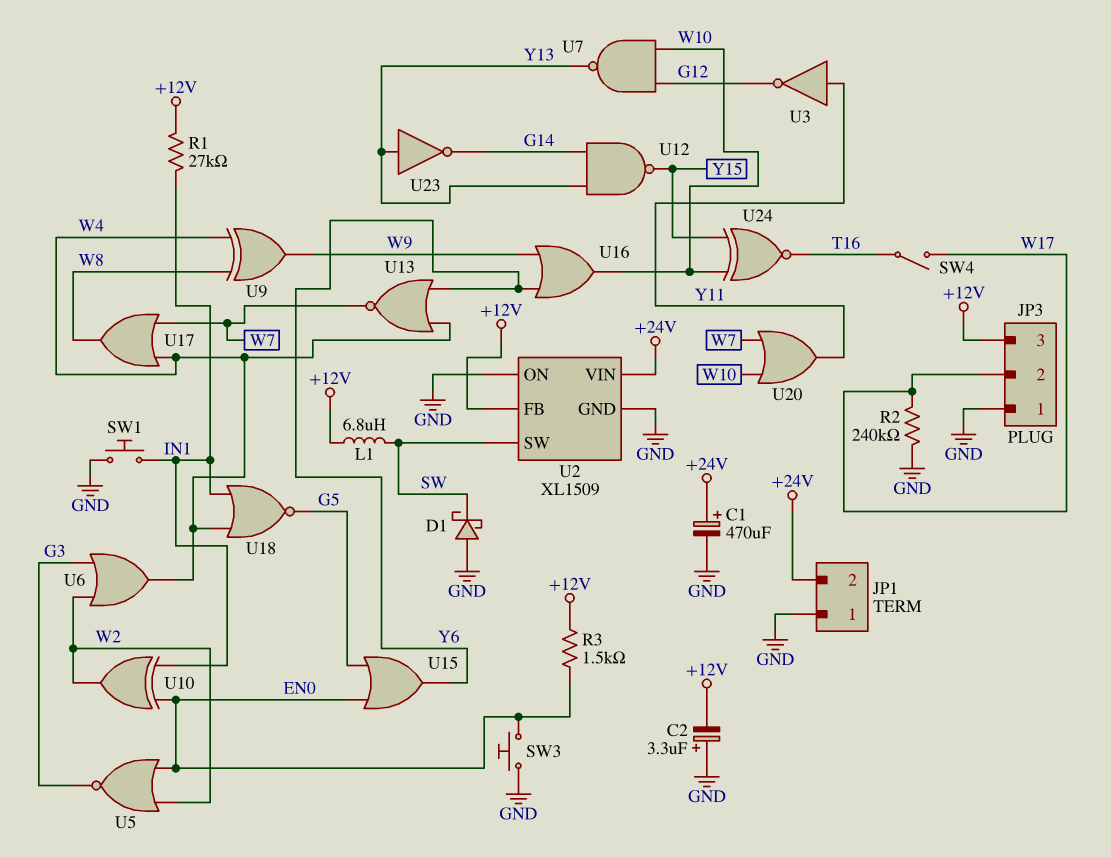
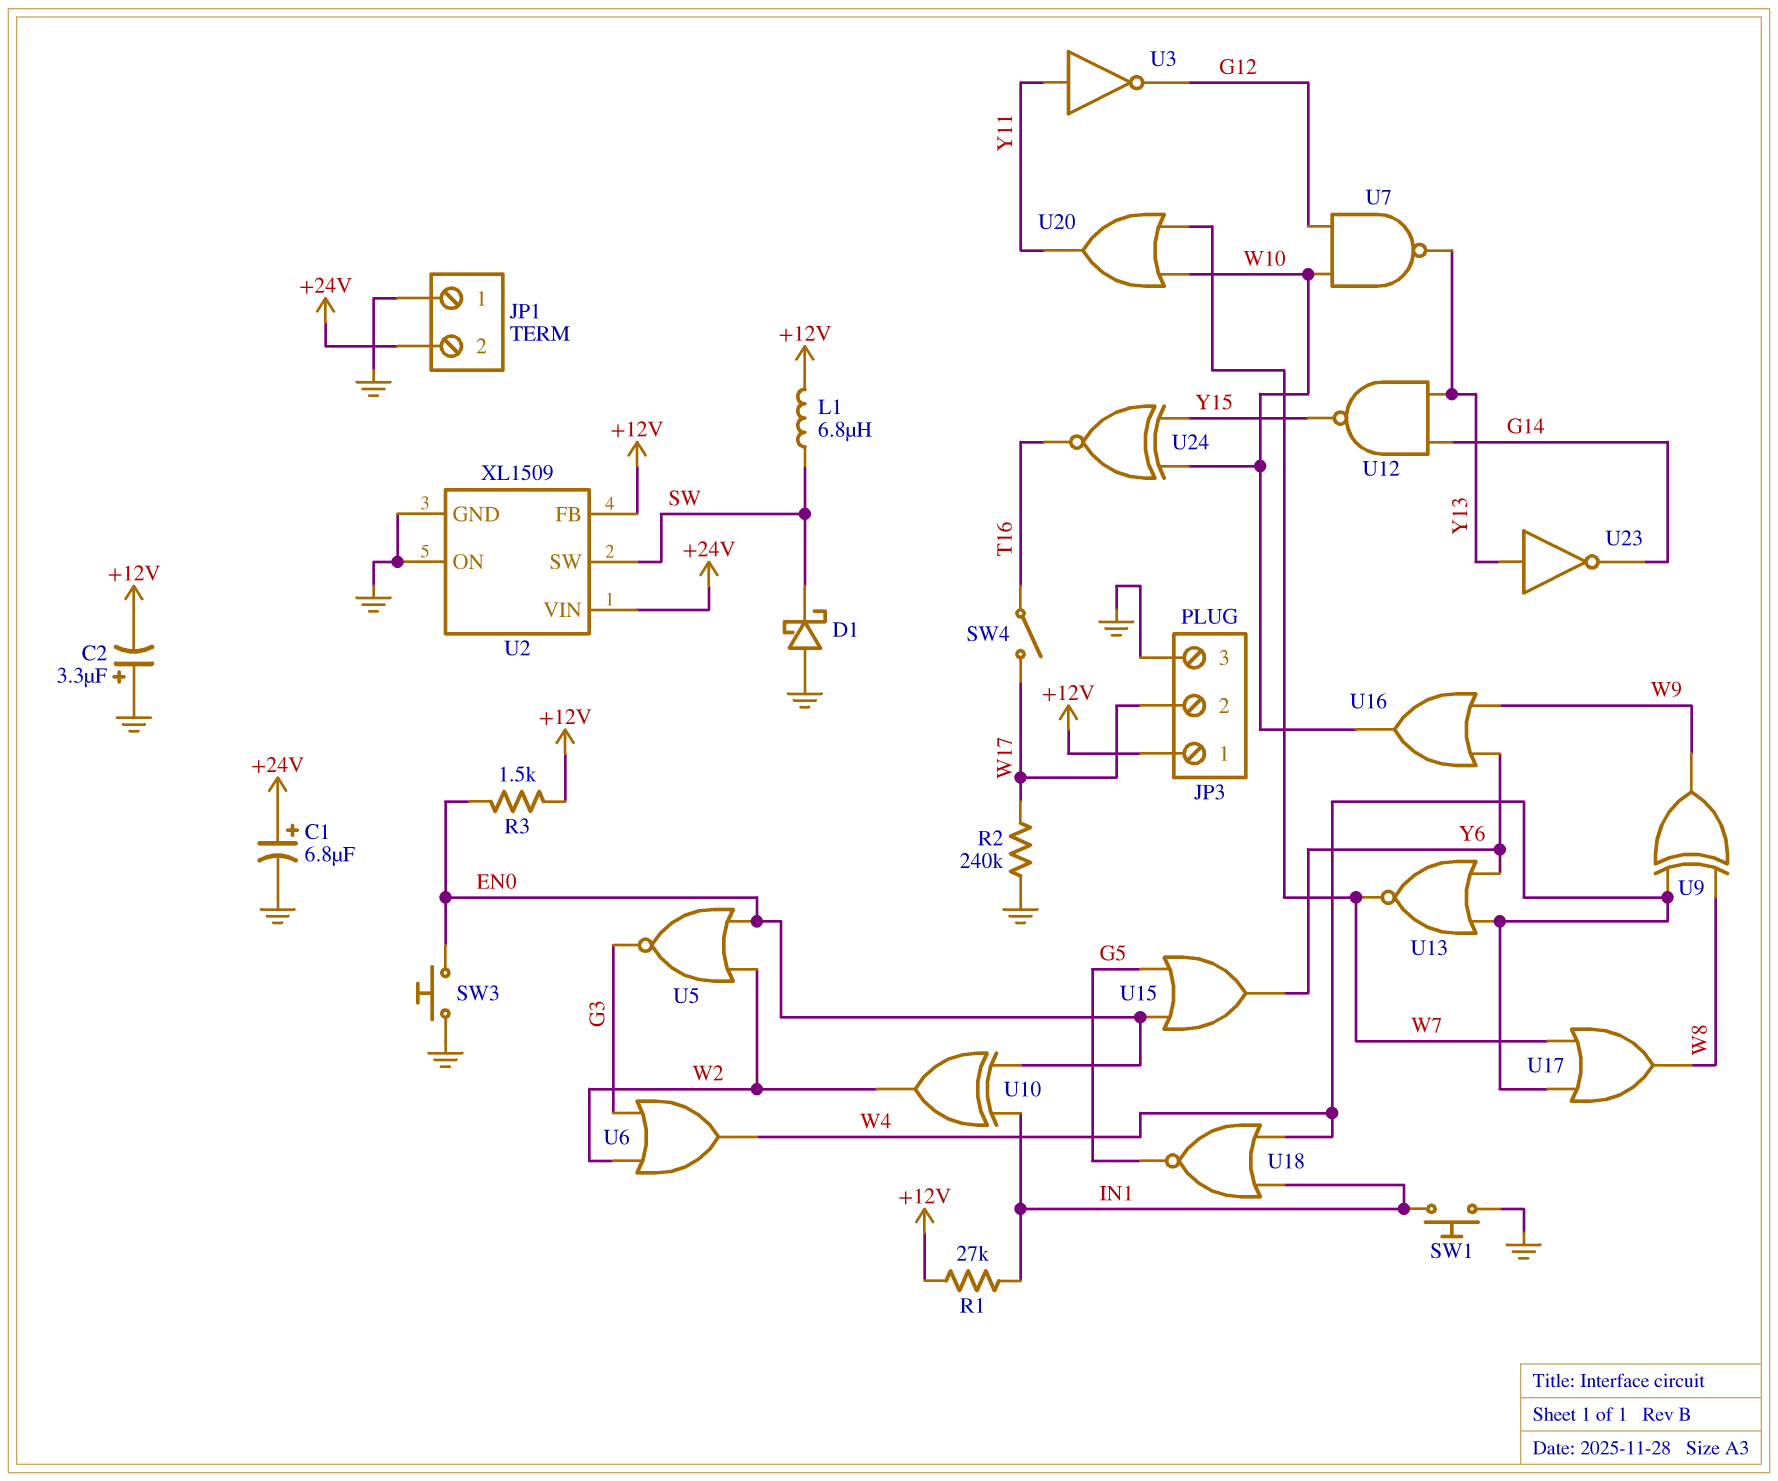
C1: 470uF (plus +24V, minus GND) -> 6.8uF (plus +24V, minus GND)
JP3 pin 1: GND -> +12V
JP3 pin 3: +12V -> GND

